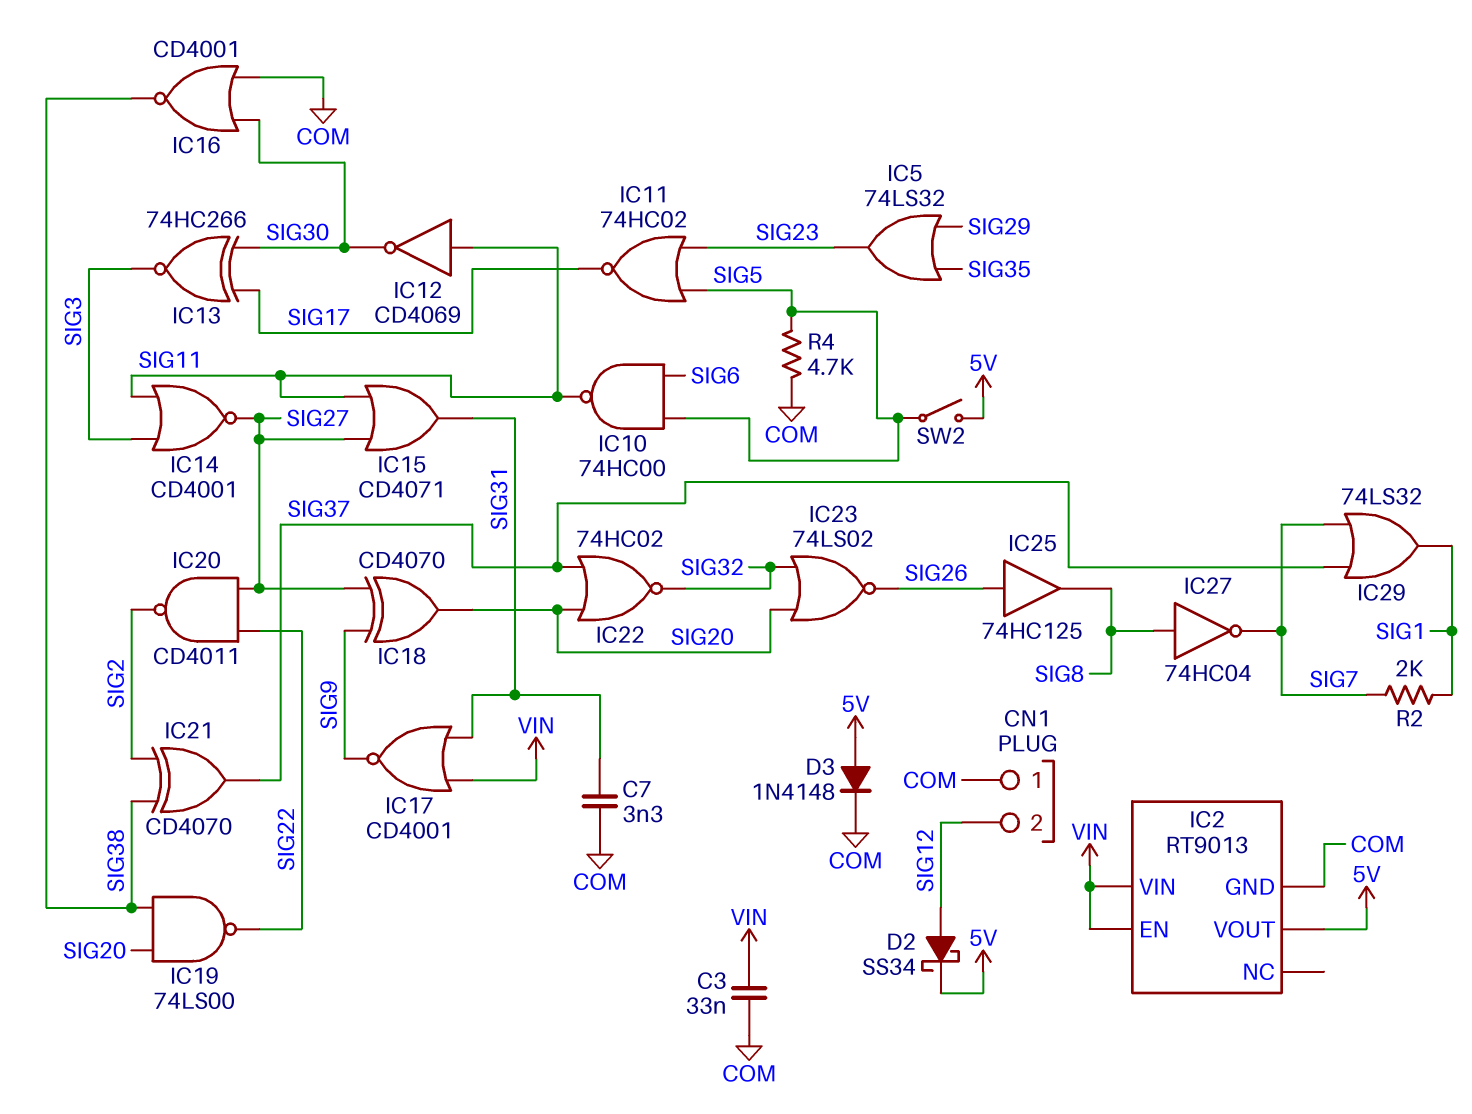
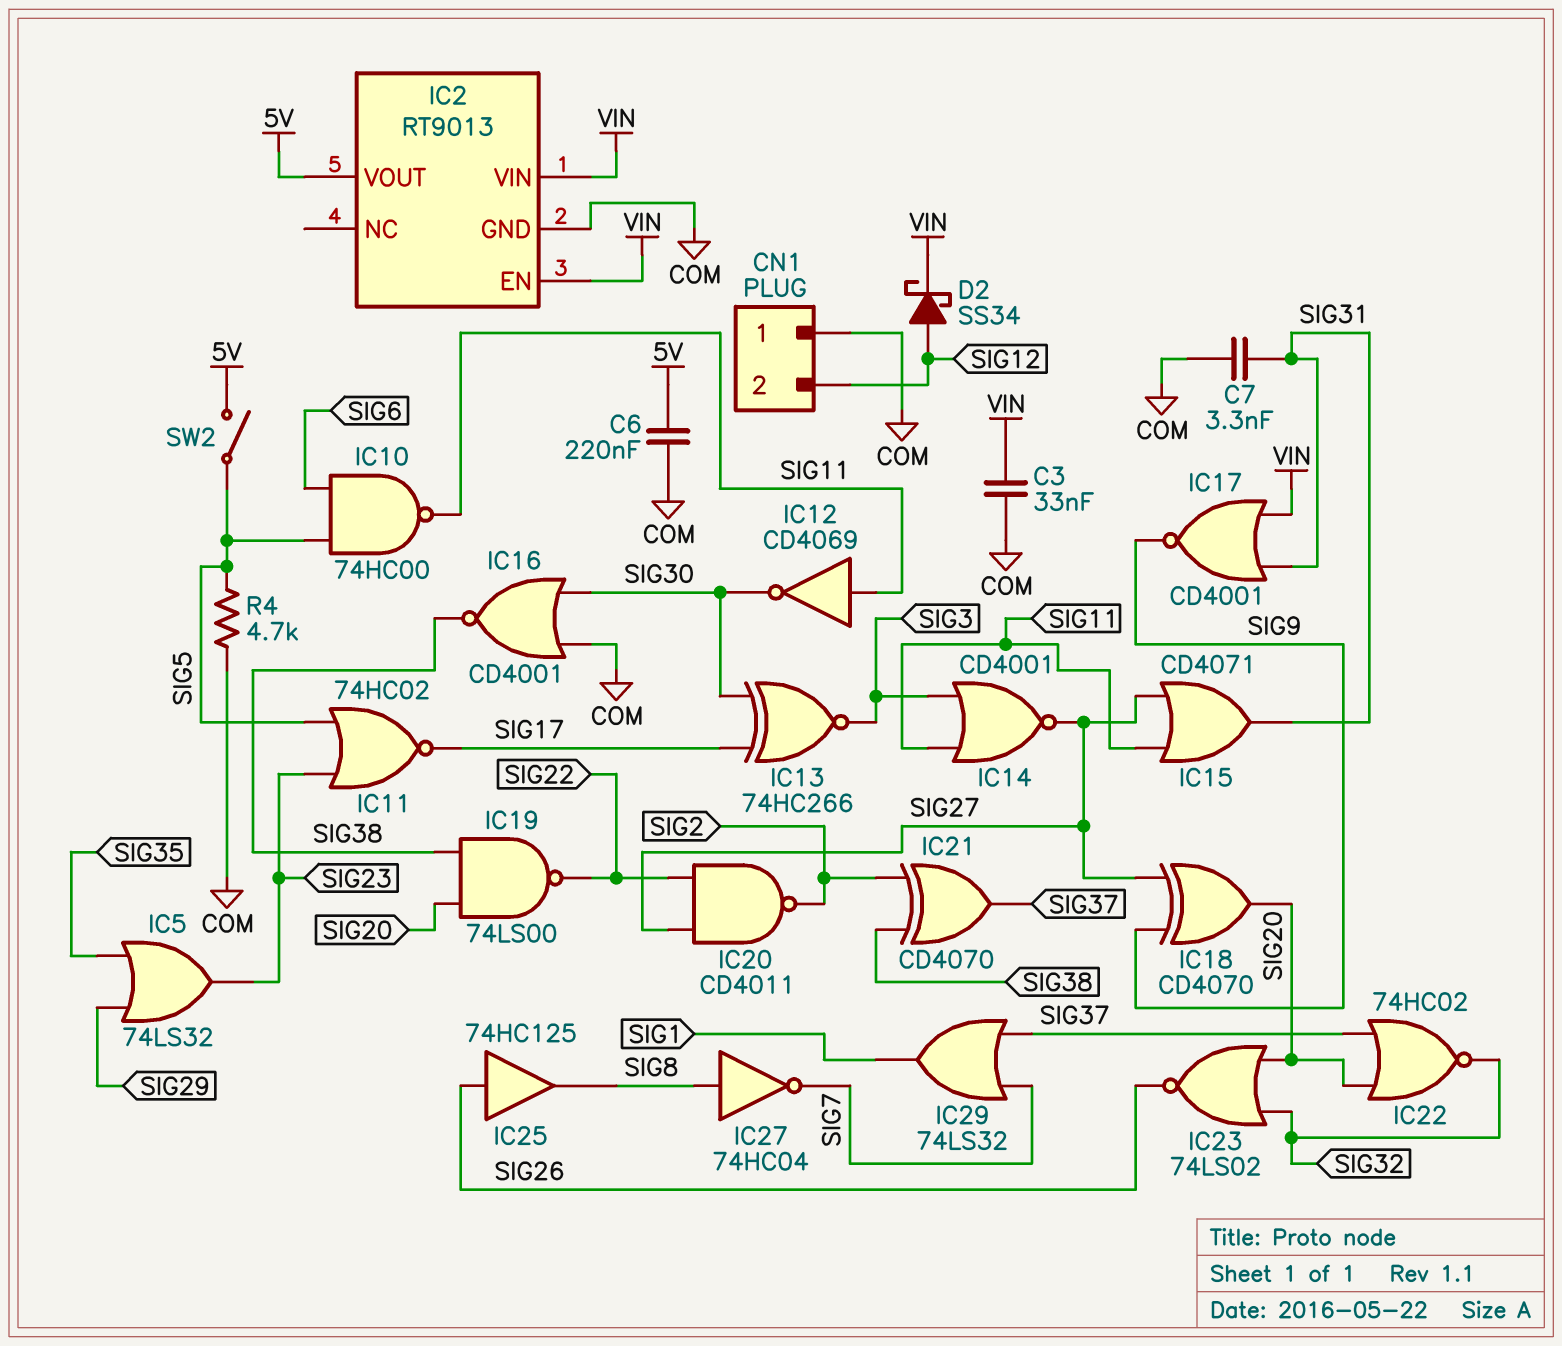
C6: none -> 220nF (5V, COM)
D2: schottky SS34 (A SIG12, K 5V) -> schottky SS34 (A SIG12, K VIN)
D3: diode 1N4148 (A 5V, K COM) -> none
R2: 2k (SIG1, SIG7) -> none

